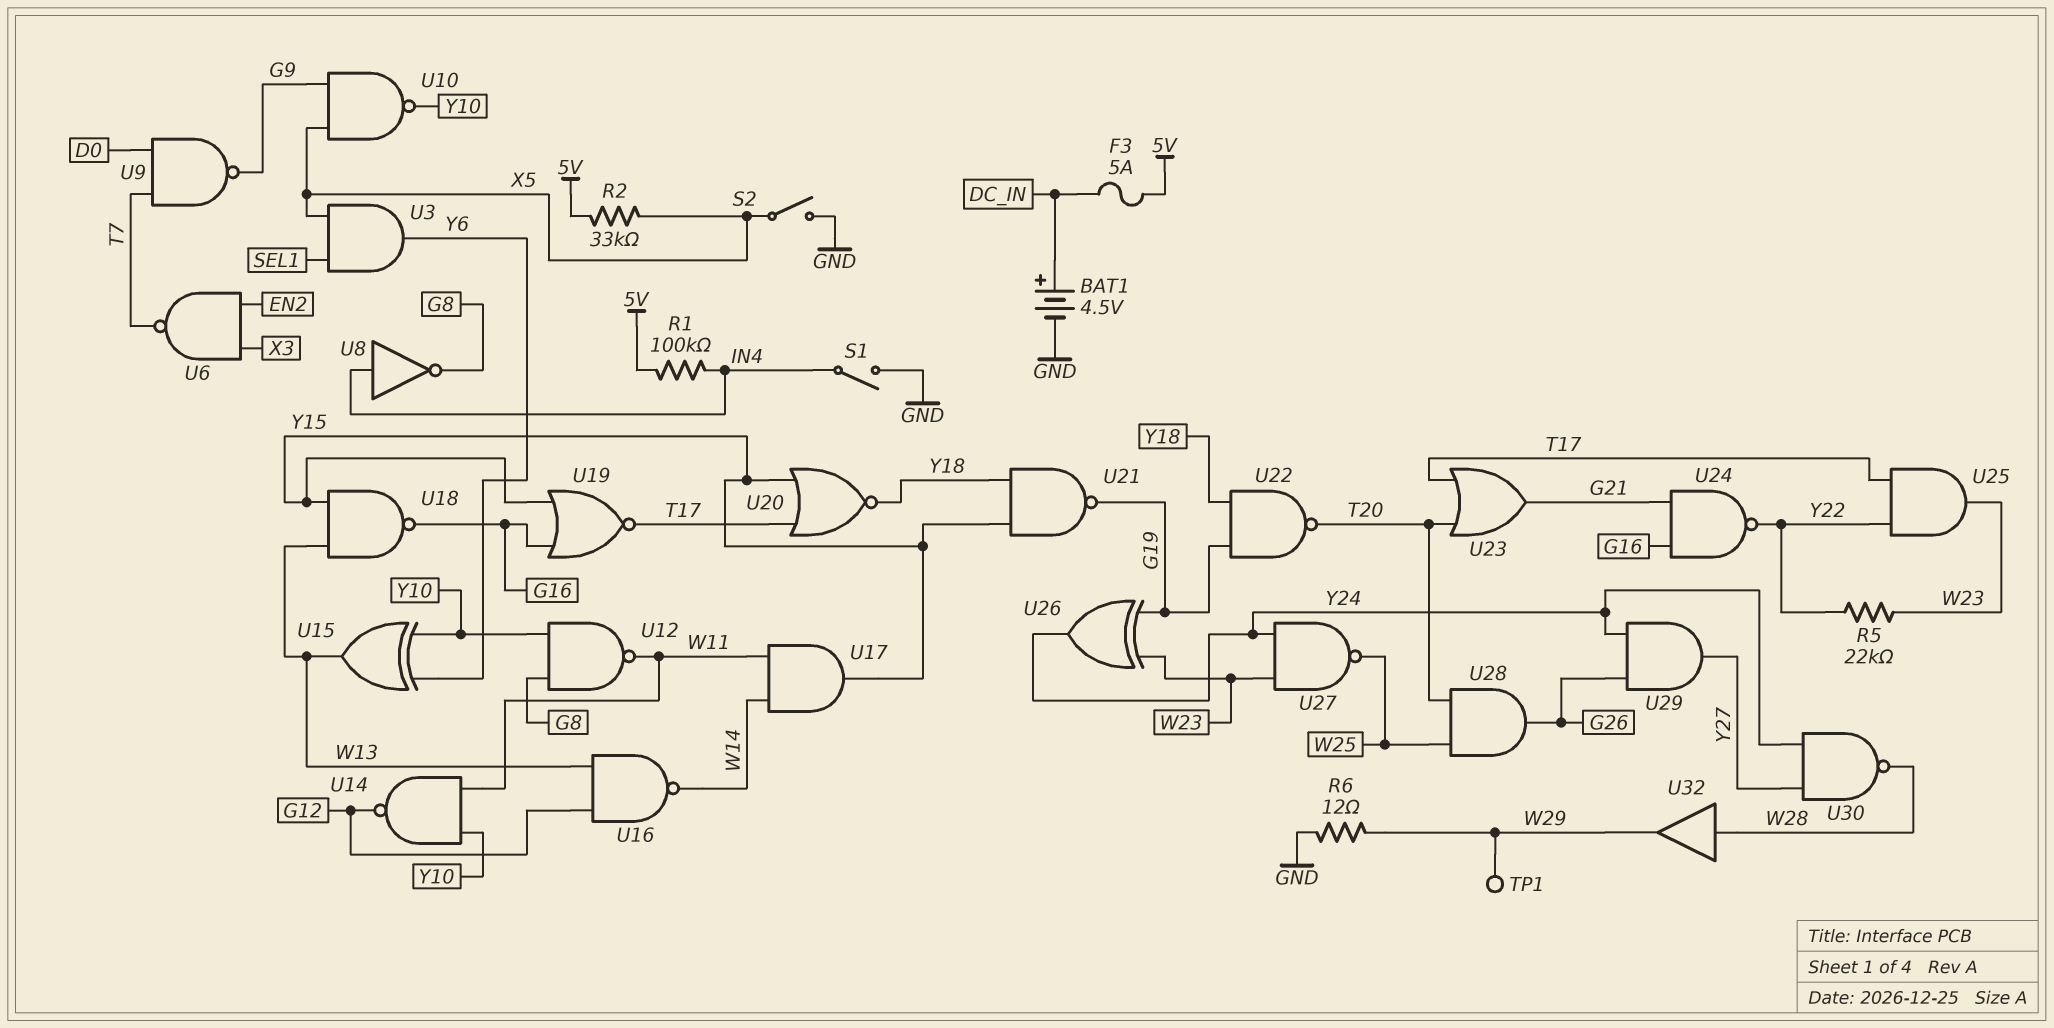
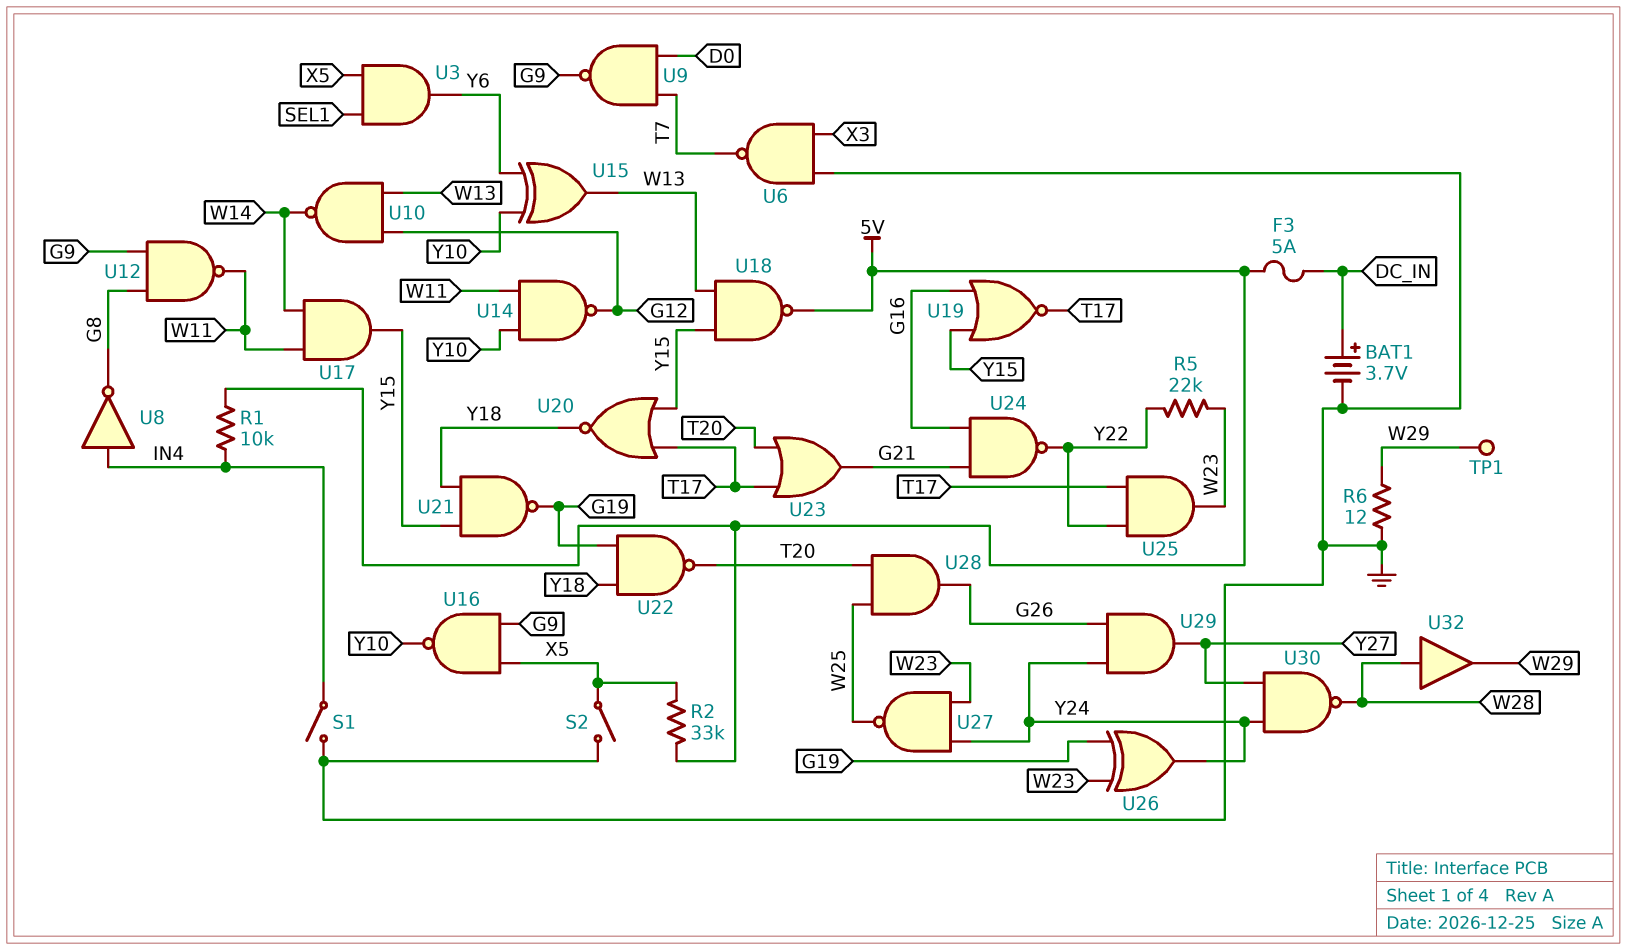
BAT1: 4.5V (plus DC_IN, minus GND) -> 3.7V (plus DC_IN, minus GND)
R1: 100k (5V, IN4) -> 10k (5V, IN4)
U6: NAND (in EN2, in X3, out T7) -> NAND (in GND, in X3, out T7)
U10: NAND (in G9, in X5, out Y10) -> NAND (in G12, in W13, out W14)
U12: NAND (in G8, in Y10, out W11) -> NAND (in G8, in G9, out W11)
U16: NAND (in G12, in W13, out W14) -> NAND (in G9, in X5, out Y10)
U18: NAND (in W13, in Y15, out G16) -> NAND (in W13, in Y15, out 5V)

